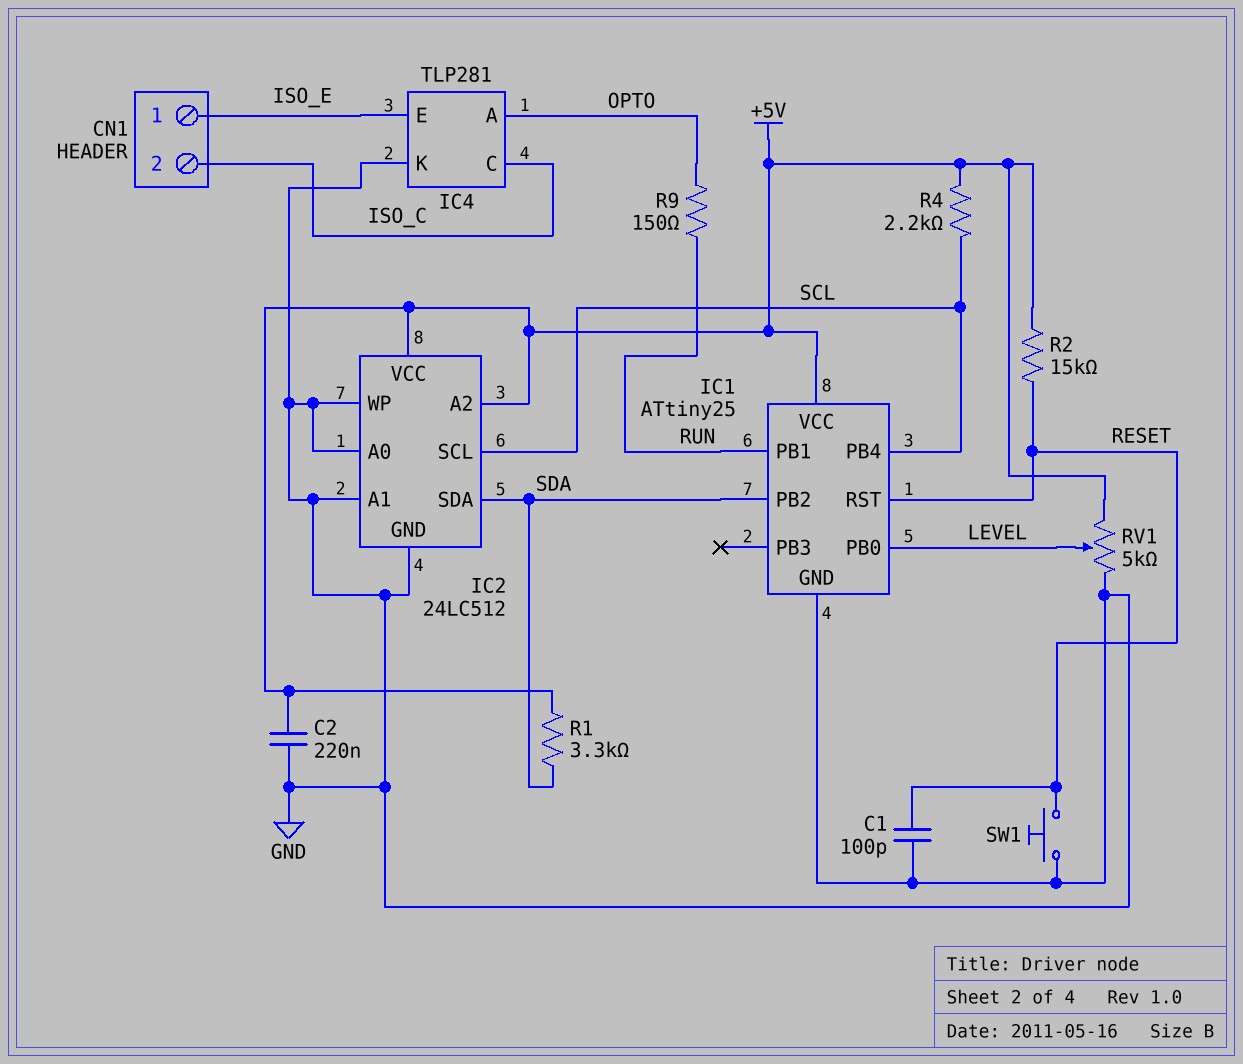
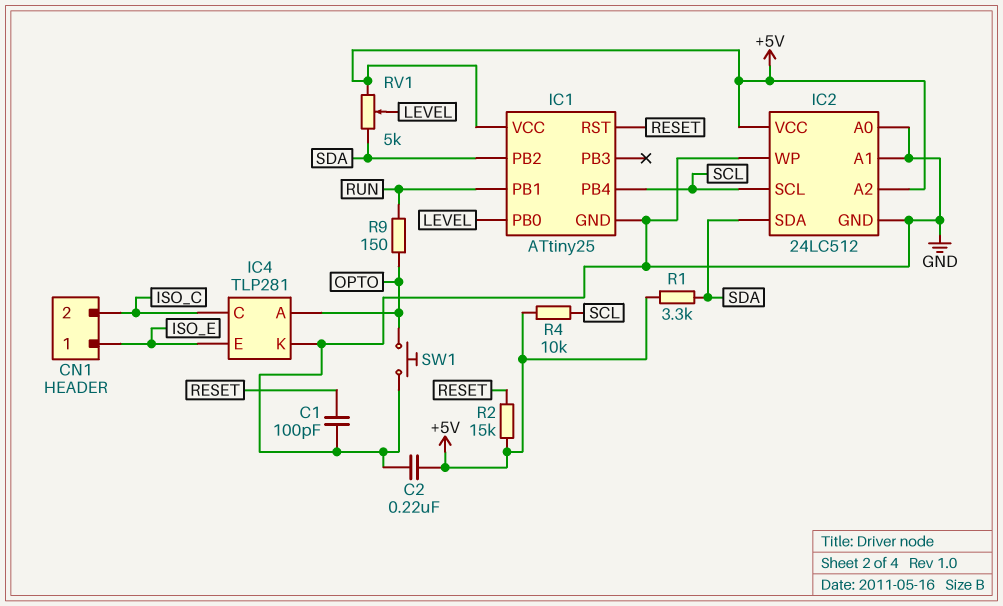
R4: 2.2k (+5V, SCL) -> 10k (+5V, SCL)
RV1: 5k (+5V, GND, wiper LEVEL) -> 5k (+5V, SDA, wiper LEVEL)
SW1: button (GND, RESET) -> button (GND, OPTO)

